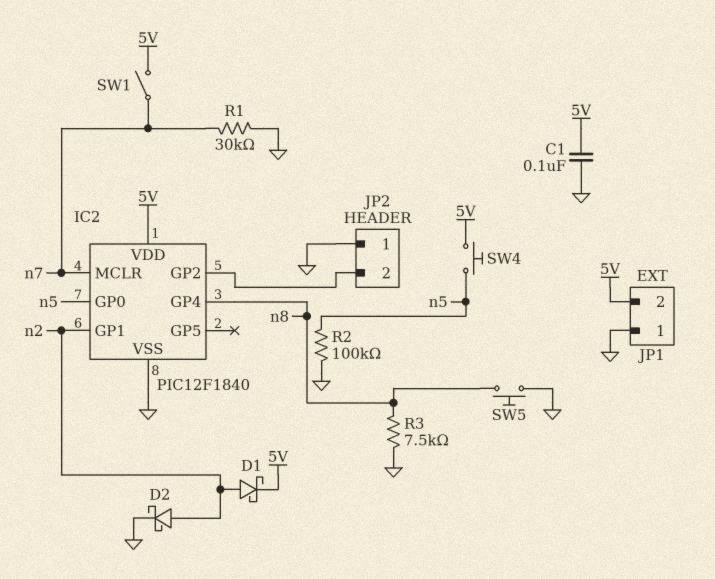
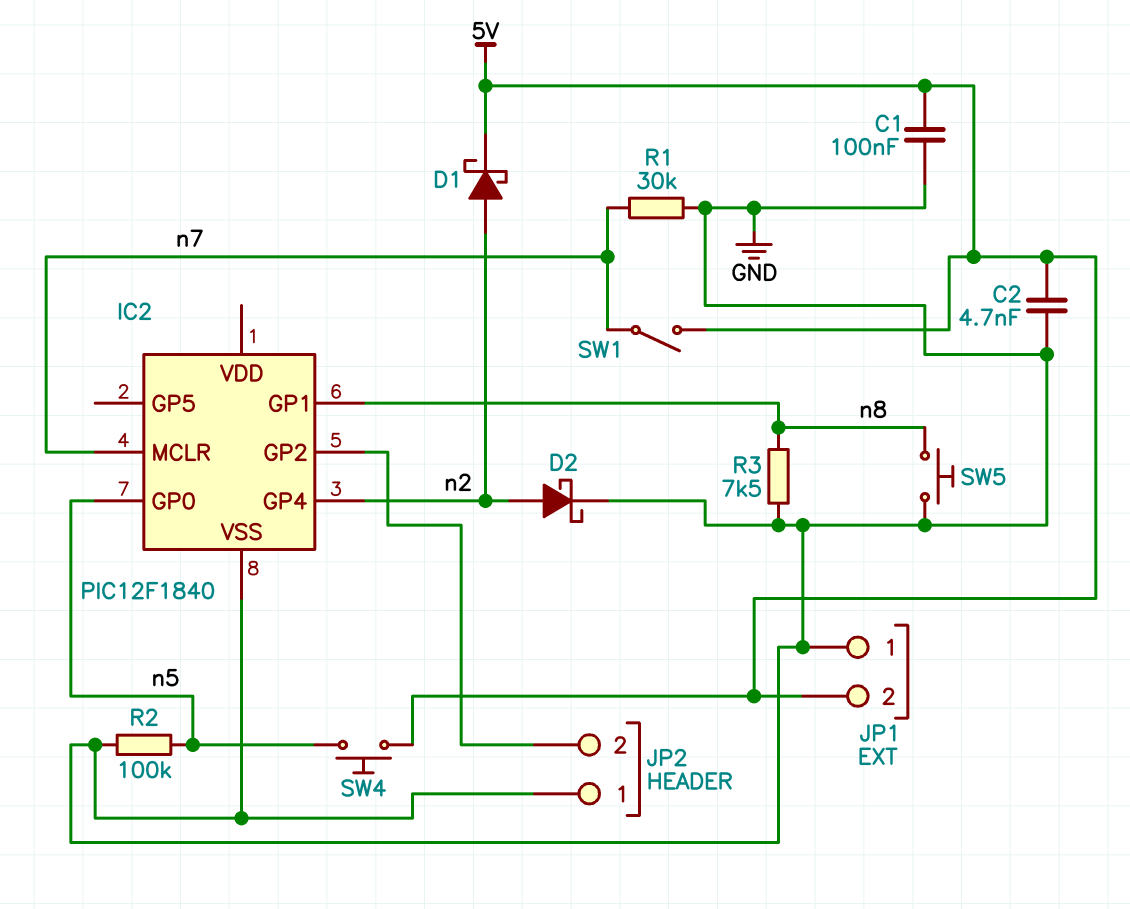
C2: none -> 4.7nF (5V, GND)
IC2 pin GP1: n2 -> n8
IC2 pin GP4: n8 -> n2
IC2 pin VDD: 5V -> none

